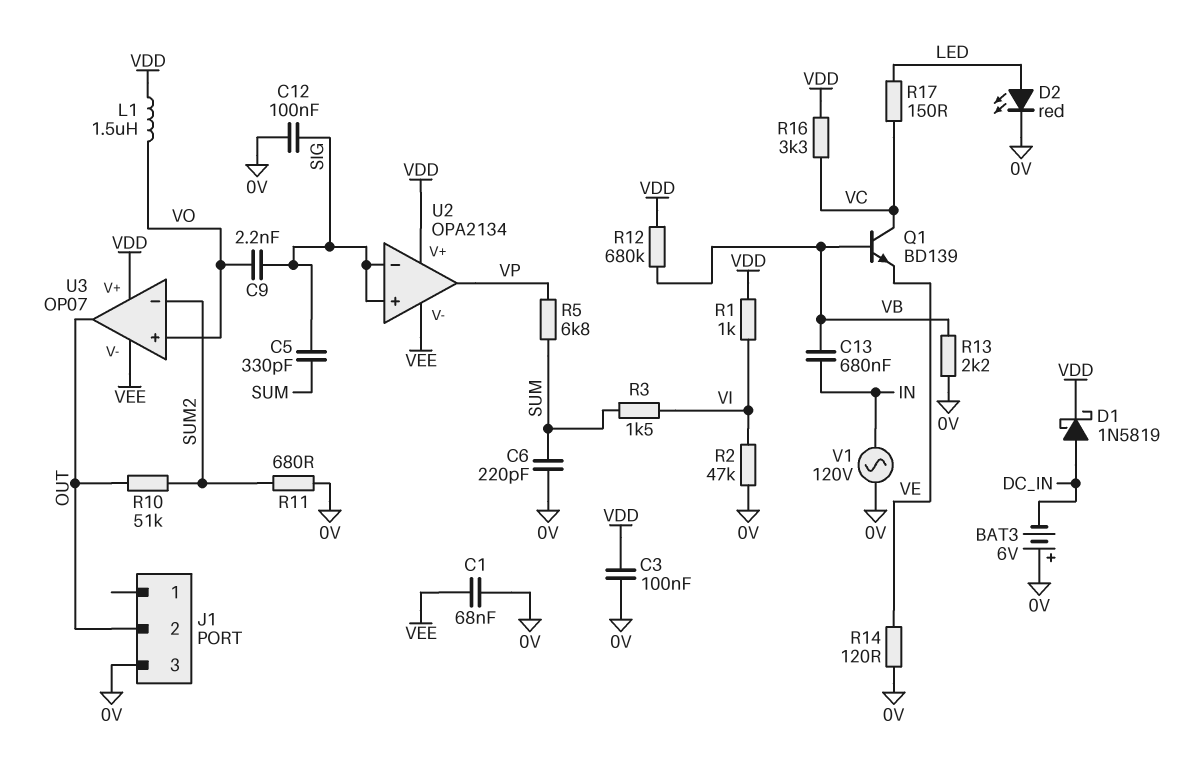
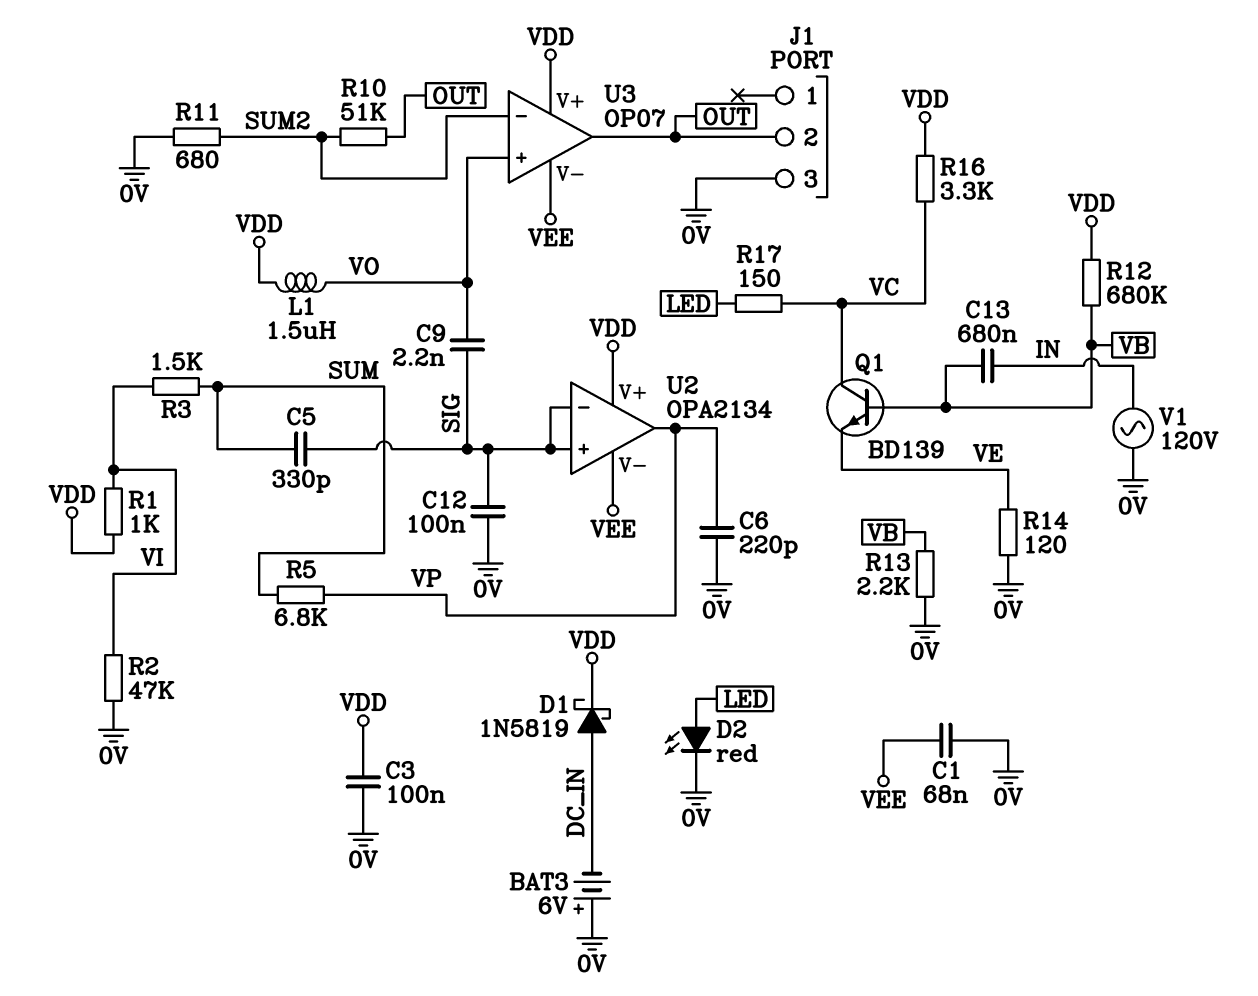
C6: 220pF (0V, SUM) -> 220pF (0V, VP)

